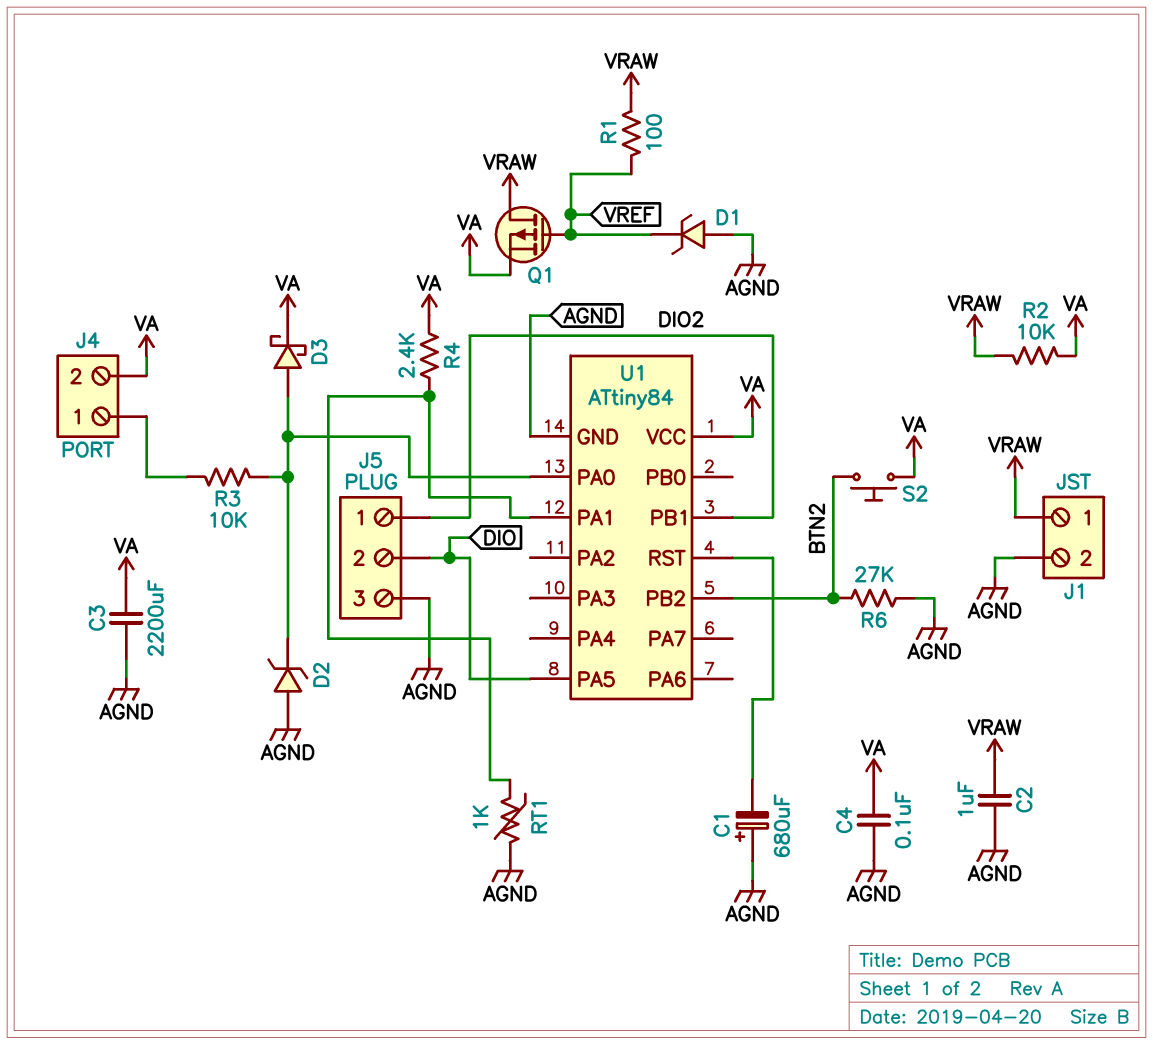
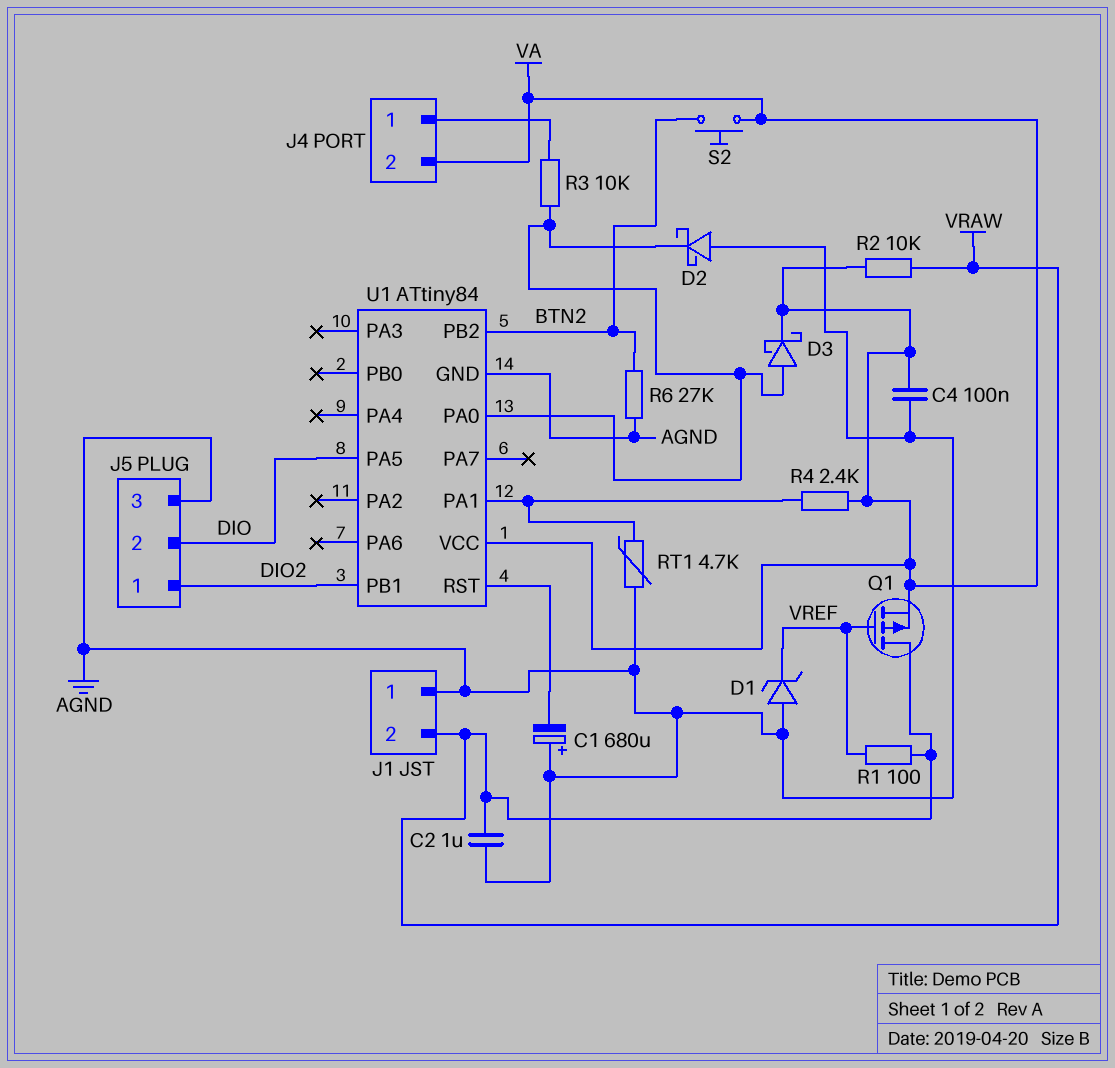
C3: 2200uF (AGND, VA) -> none
D2: zener (A AGND, K U1/PA0) -> schottky (A AGND, K U1/PA0)
J1 pin 1: VRAW -> AGND
J1 pin 2: AGND -> VRAW
RT1: 1k (AGND, U1/PA1) -> 4.7k (AGND, U1/PA1)

